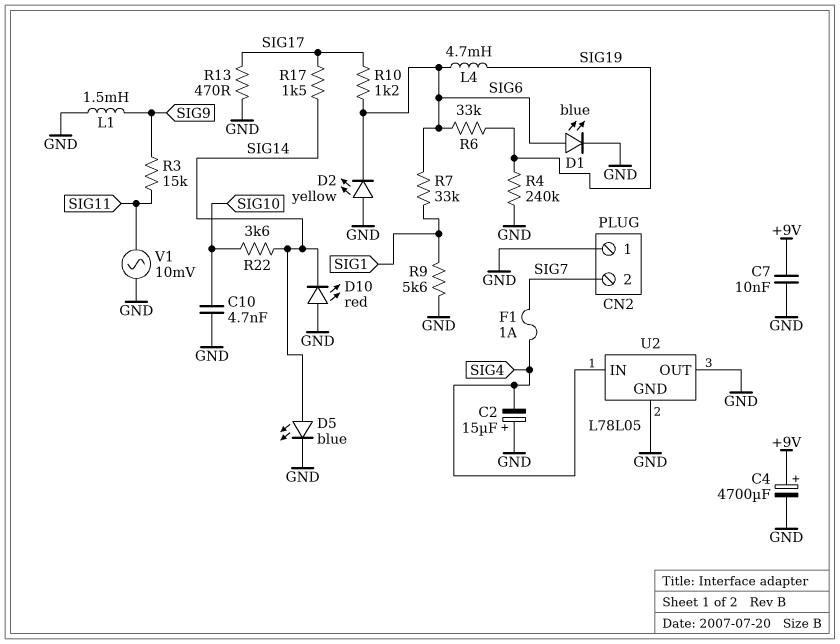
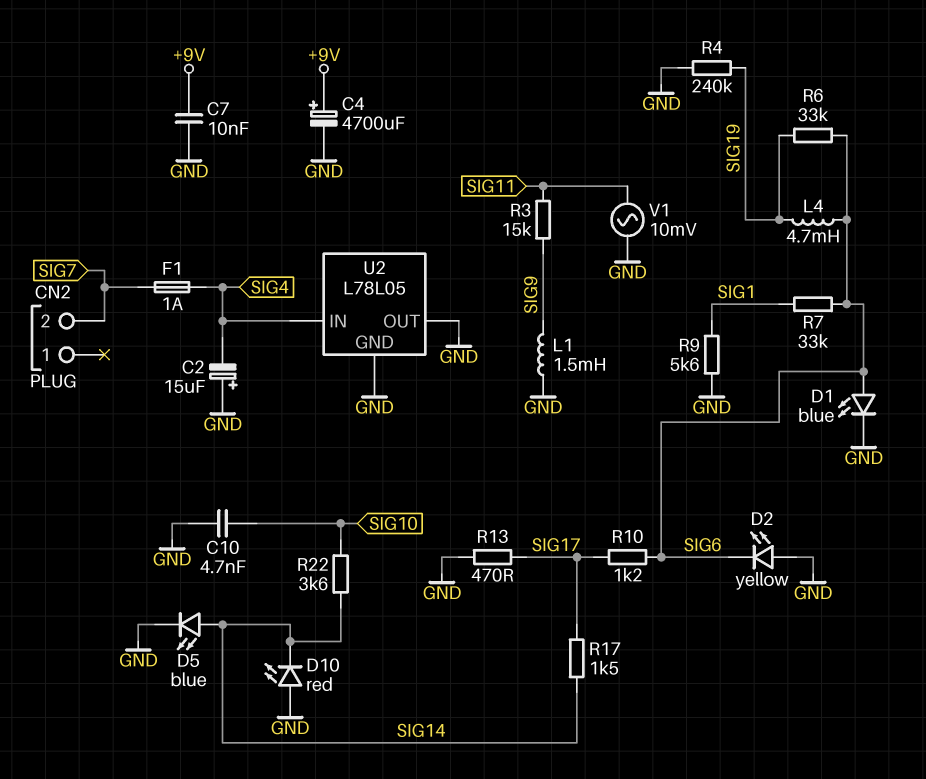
CN2 pin 1: GND -> none

